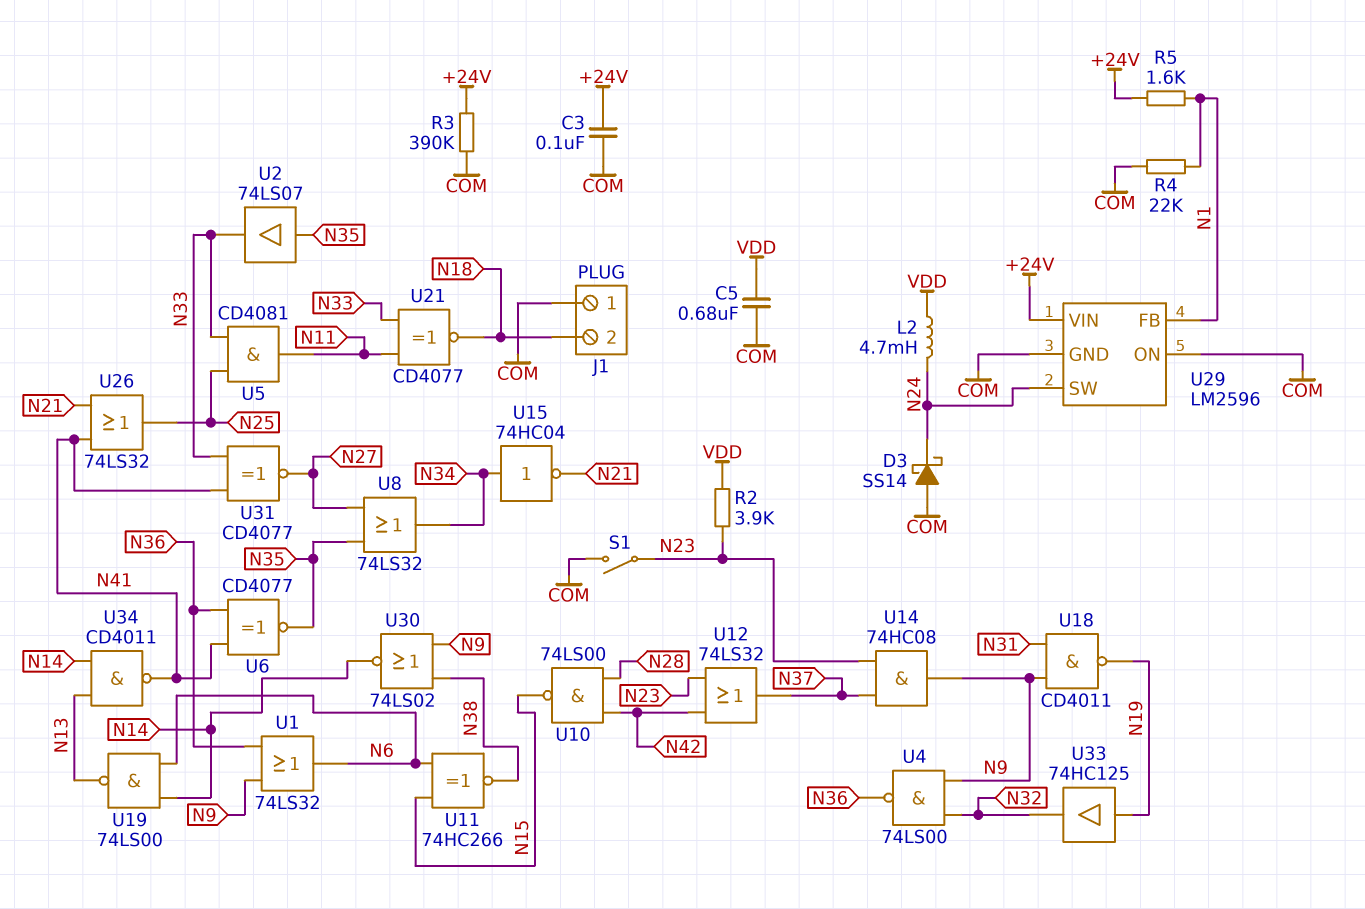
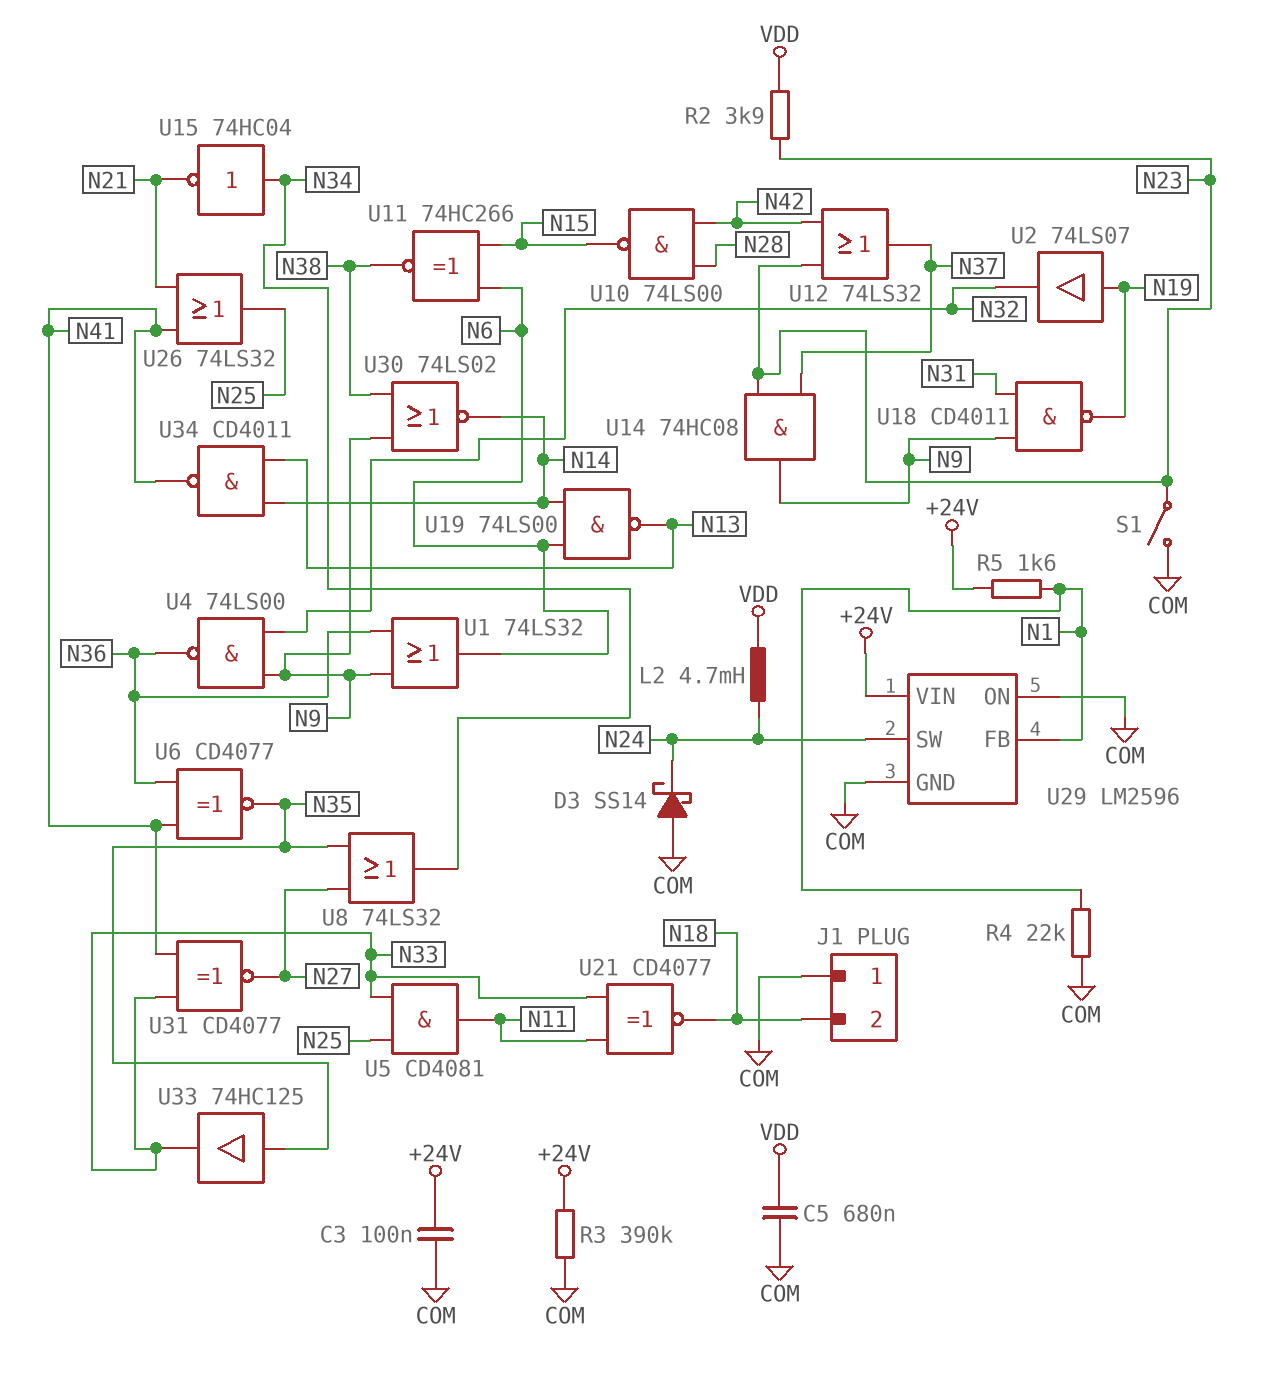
U2: buffer 74LS07 (in N35, out N33) -> buffer 74LS07 (in N19, out N32)
U33: buffer 74HC125 (in N19, out N32) -> buffer 74HC125 (in N35, out N33)

